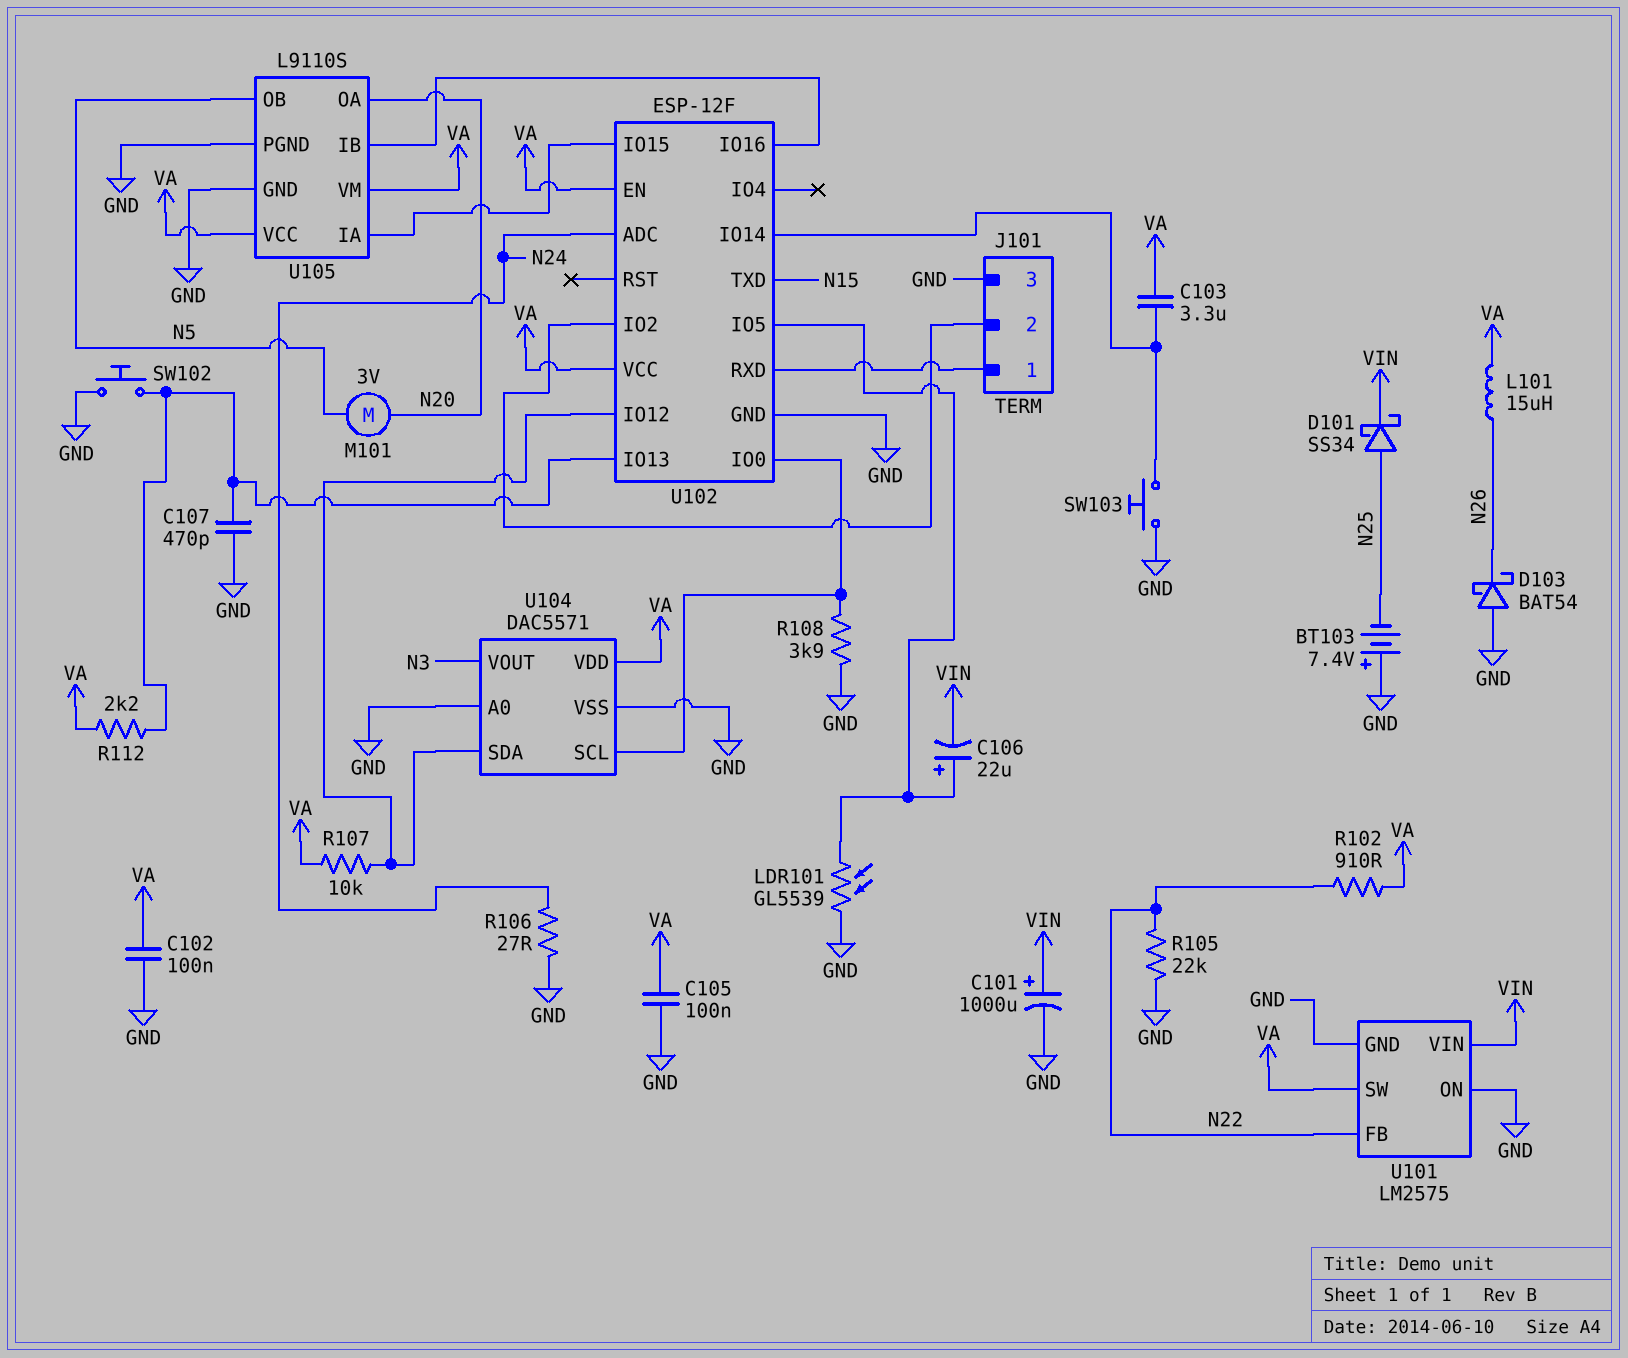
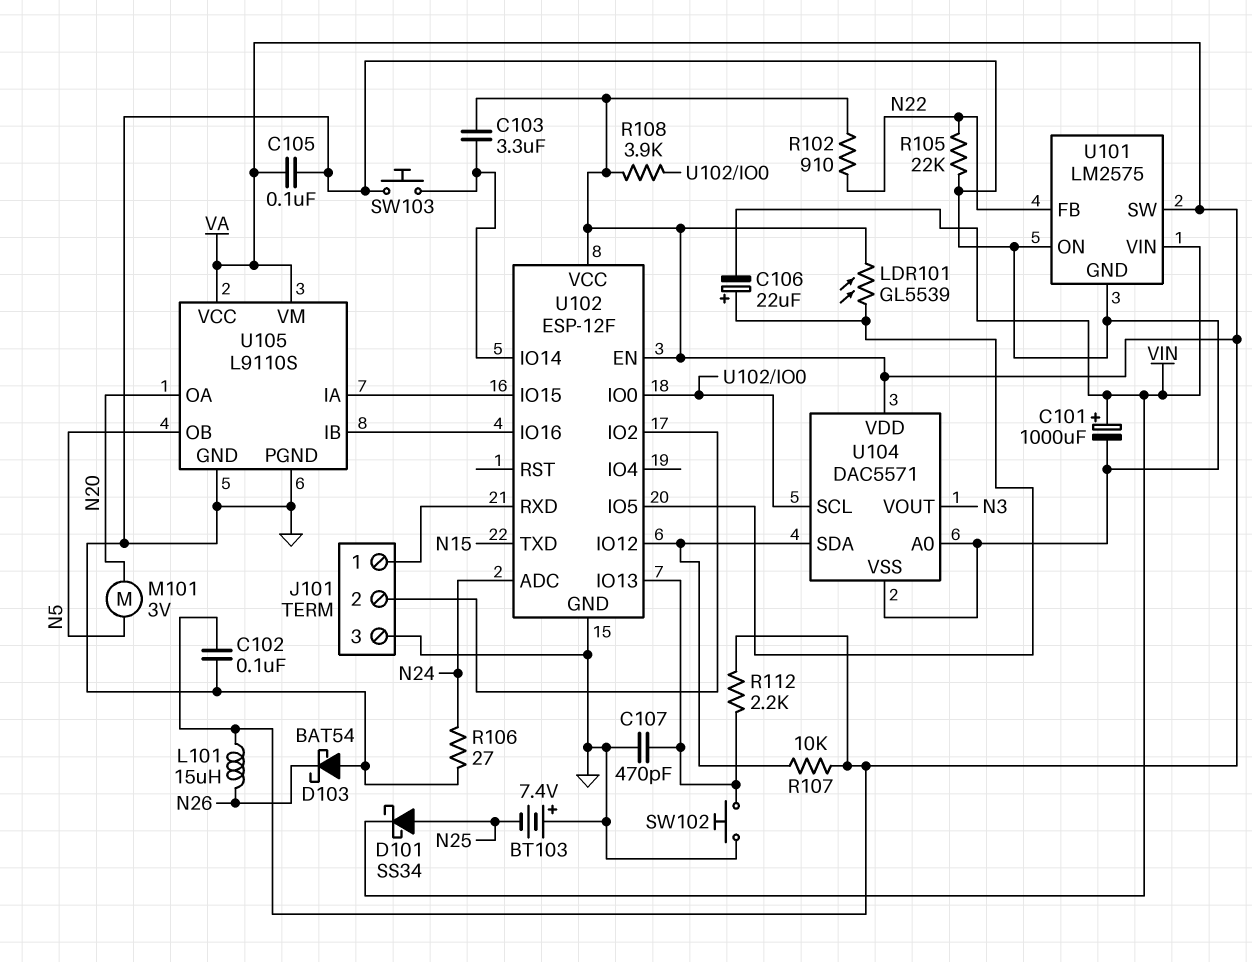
LDR101: GL5539 (GND, U102/IO5) -> GL5539 (U102/IO5, VA)
R108: 3.9k (GND, U102/IO0) -> 3.9k (U102/IO0, VA)

